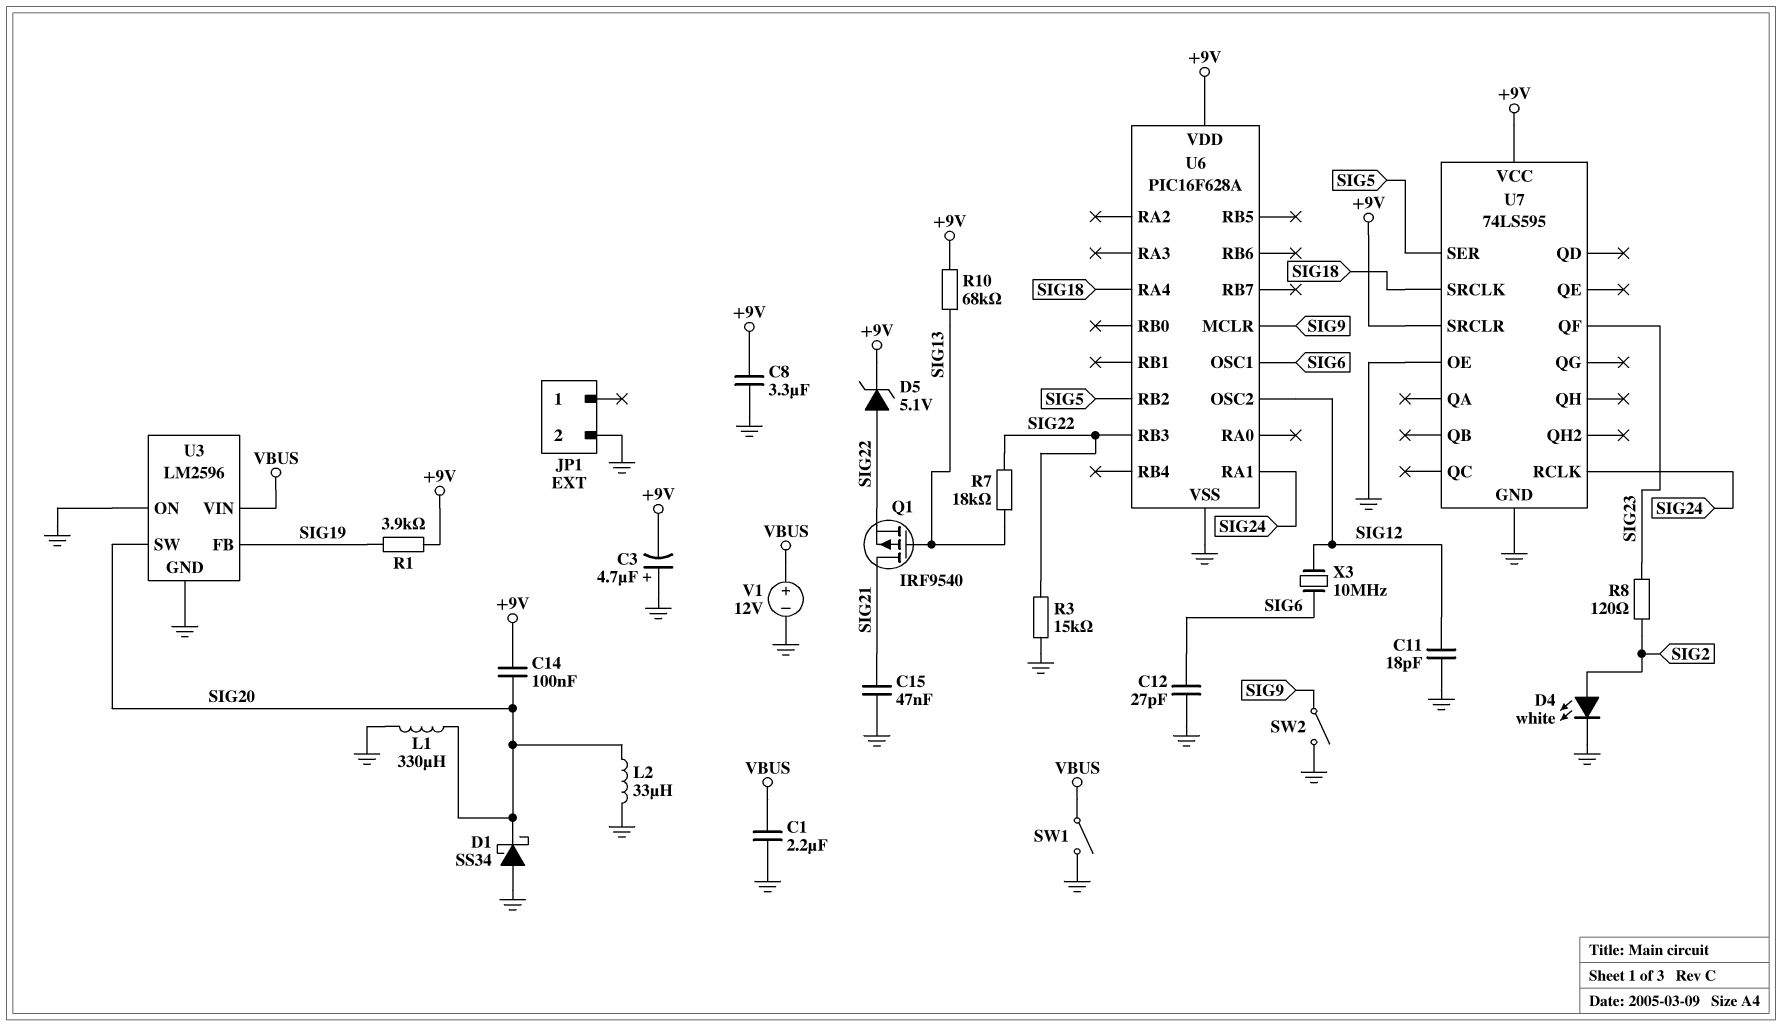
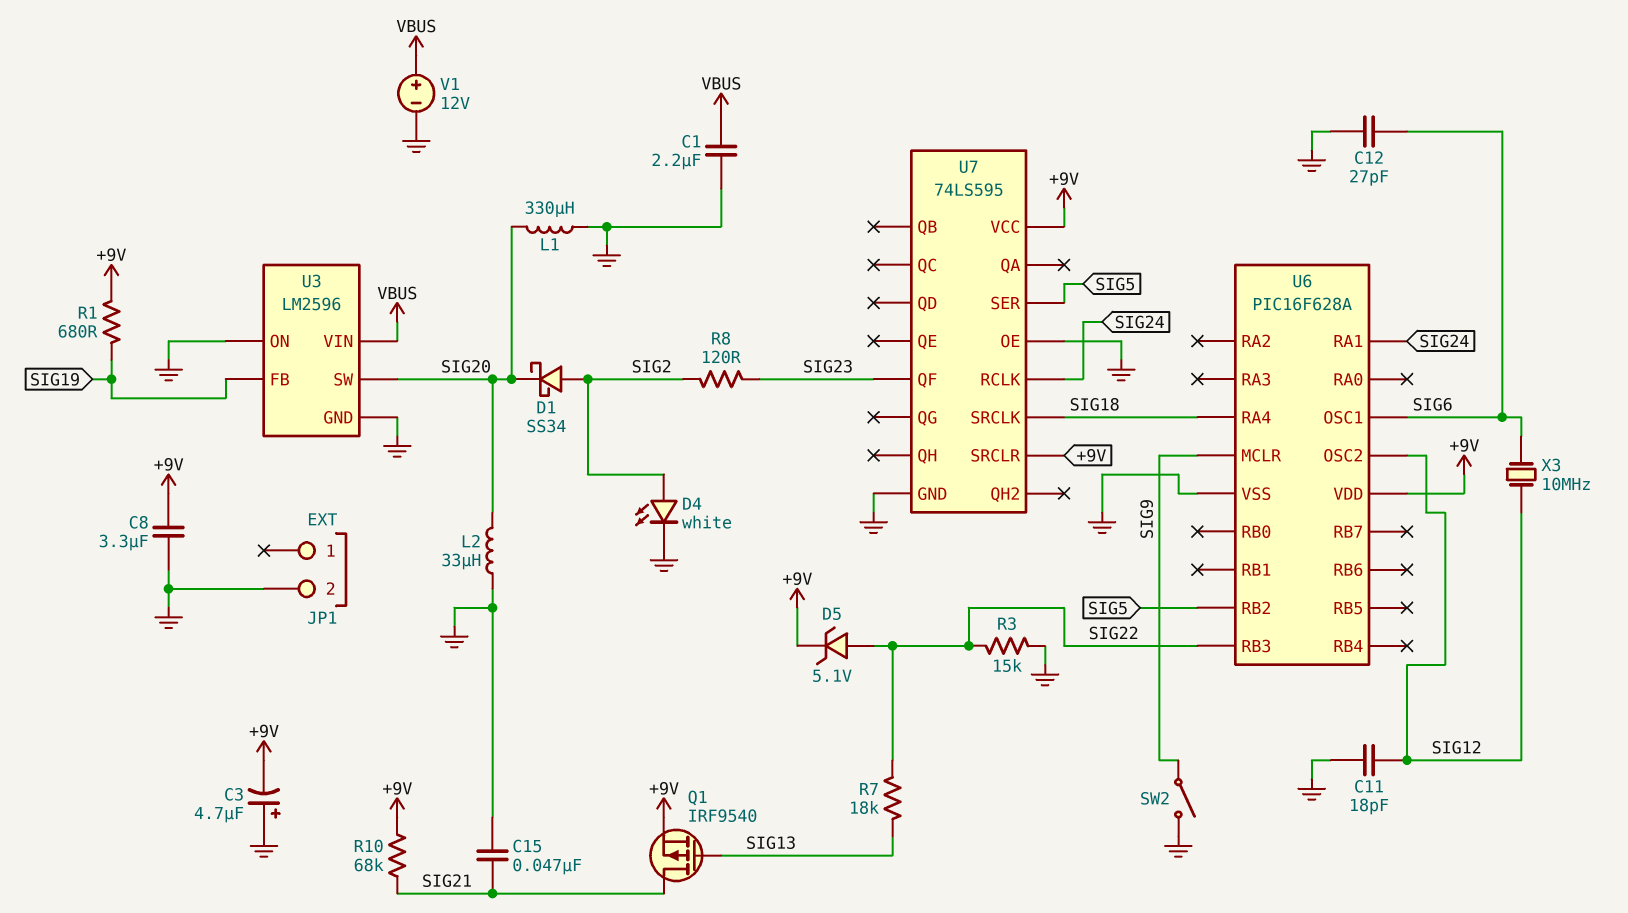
C14: 100nF (+9V, SIG20) -> none
D1: schottky SS34 (A GND, K SIG20) -> schottky SS34 (A SIG2, K SIG20)
Q1: PMOS IRF9540 (G SIG13, D SIG21, S SIG22) -> PMOS IRF9540 (G SIG13, D SIG21, S +9V)
R1: 3.9k (+9V, SIG19) -> 680 (+9V, SIG19)
R10: 68k (+9V, SIG13) -> 68k (+9V, SIG21)
SW1: switch (GND, VBUS) -> none

